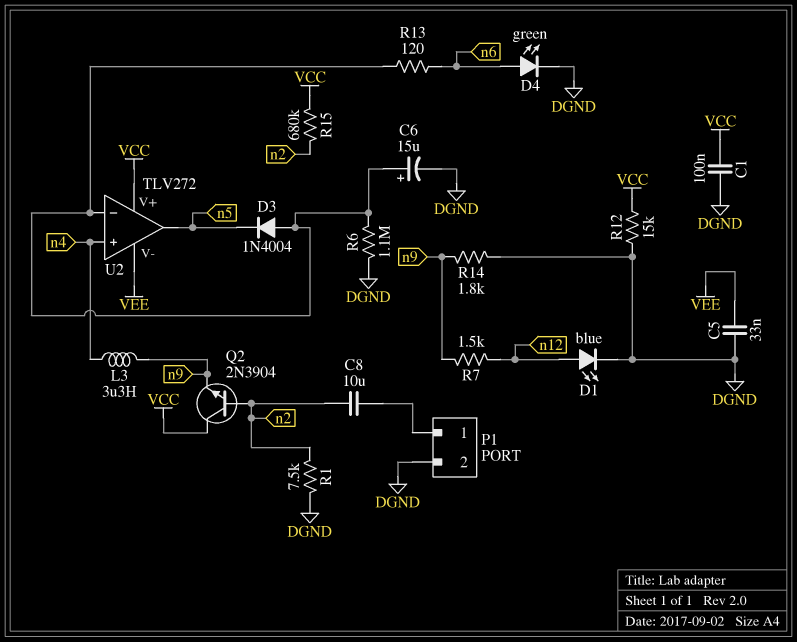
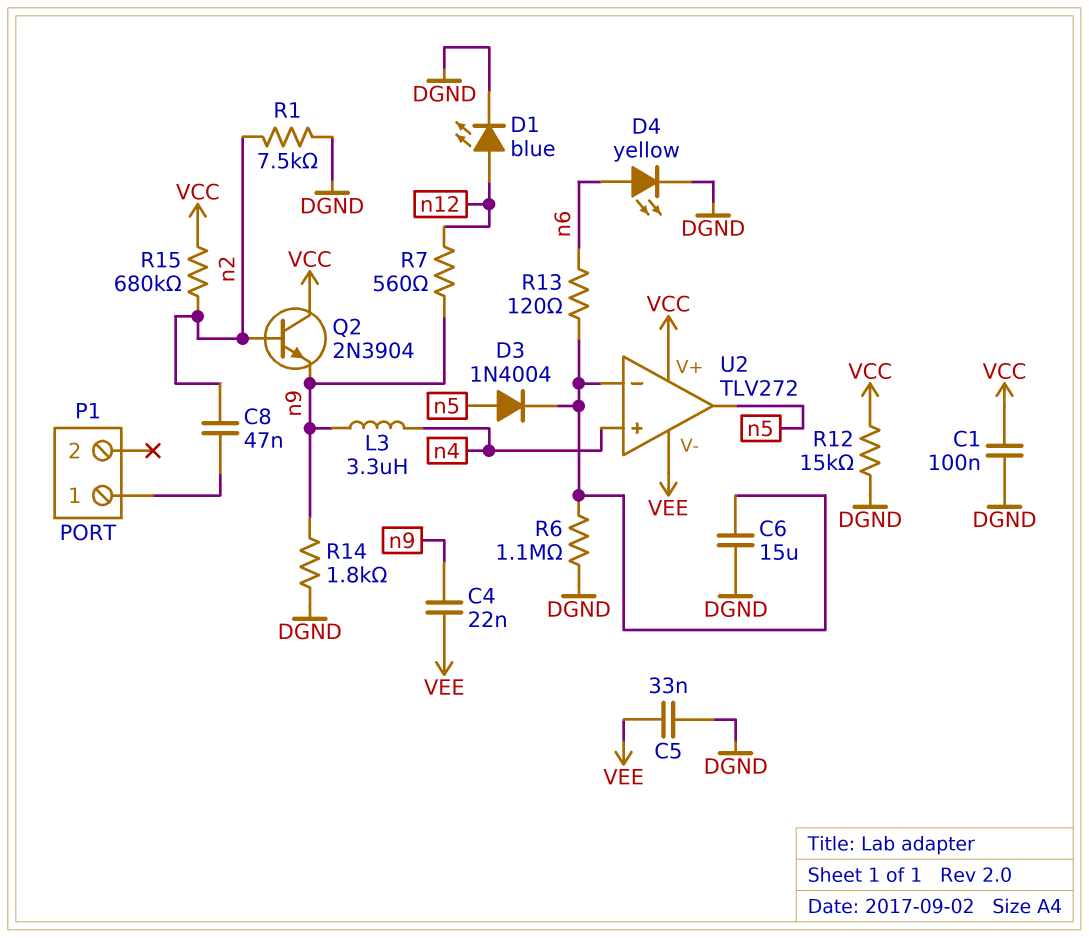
C4: none -> 22nF (VEE, n9)
C6: 15uF (plus U2/in-, minus DGND) -> 15uF (DGND, U2/in-)
C8: 10uF (P1/1, n2) -> 47nF (P1/1, n2)
D3: diode 1N4004 (A U2/in-, K n5) -> diode 1N4004 (A n5, K U2/in-)
D4: LED green (A n6, K DGND) -> LED yellow (A n6, K DGND)
P1 pin 2: DGND -> none
R7: 1.5k (n9, n12) -> 560 (n9, n12)

